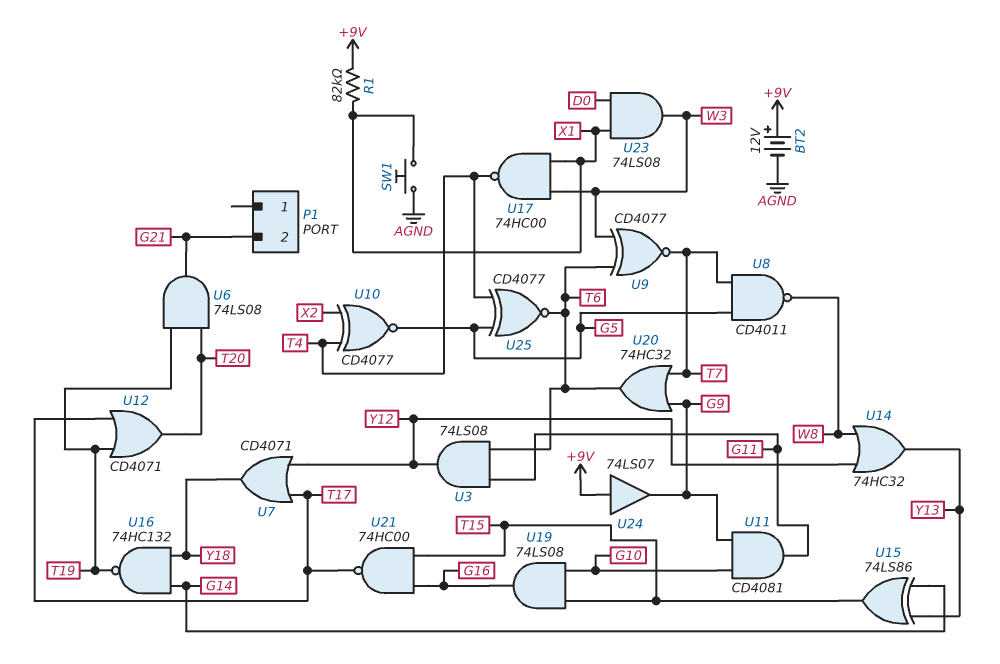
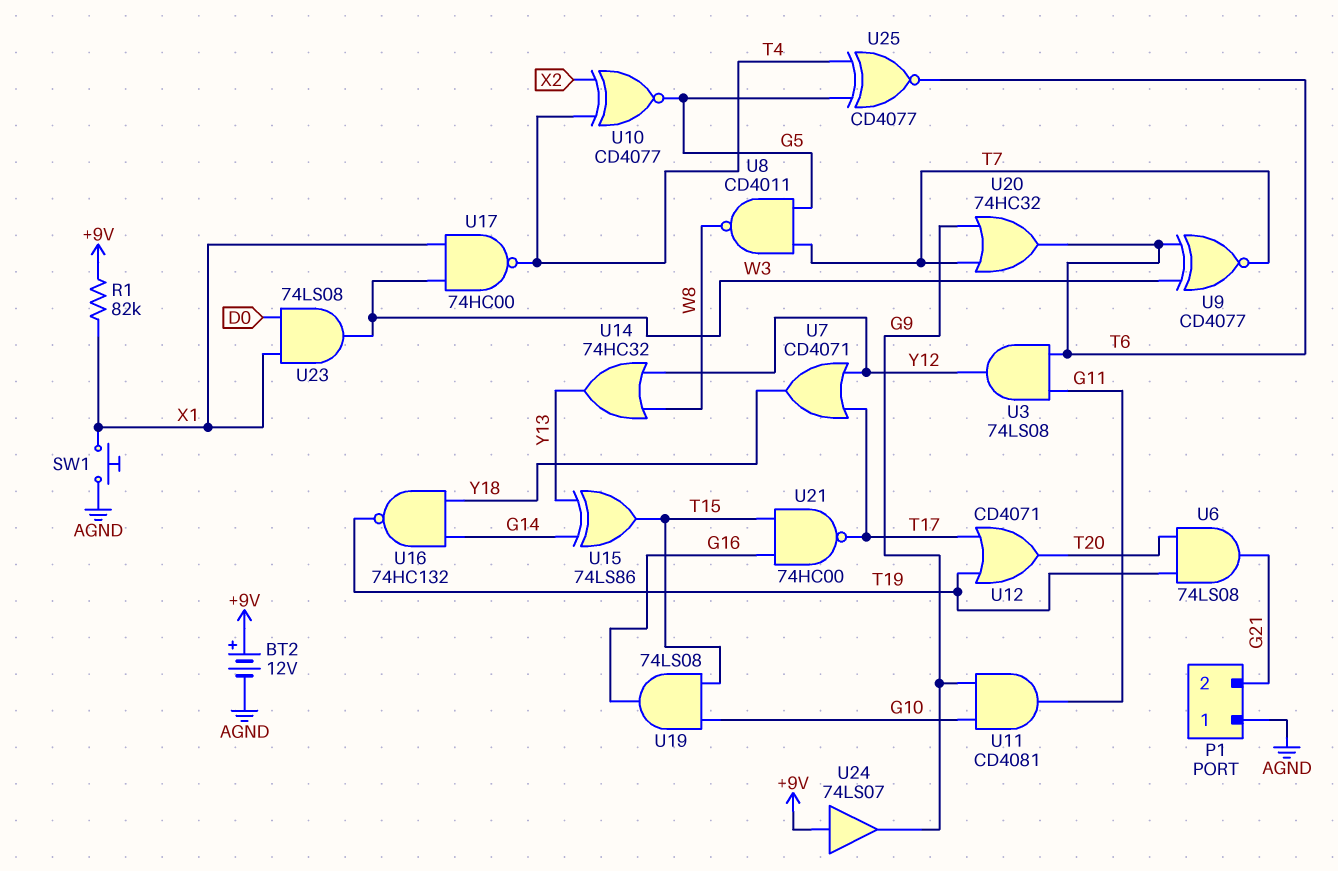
P1 pin 1: none -> AGND

